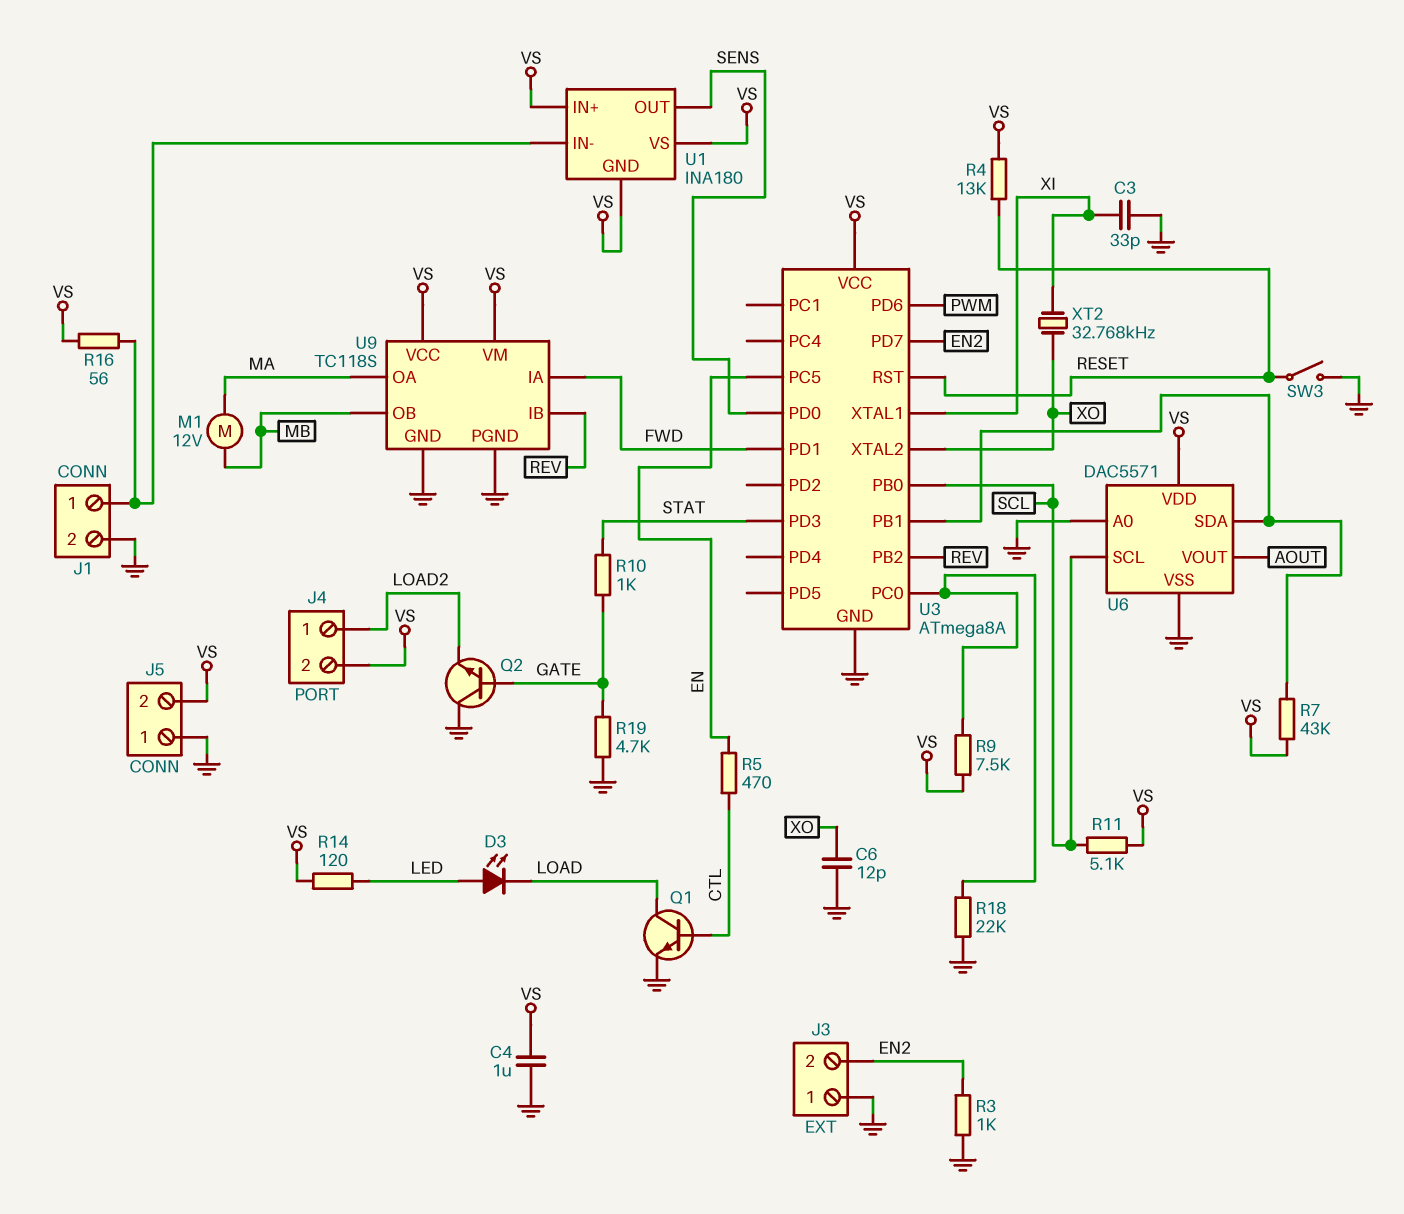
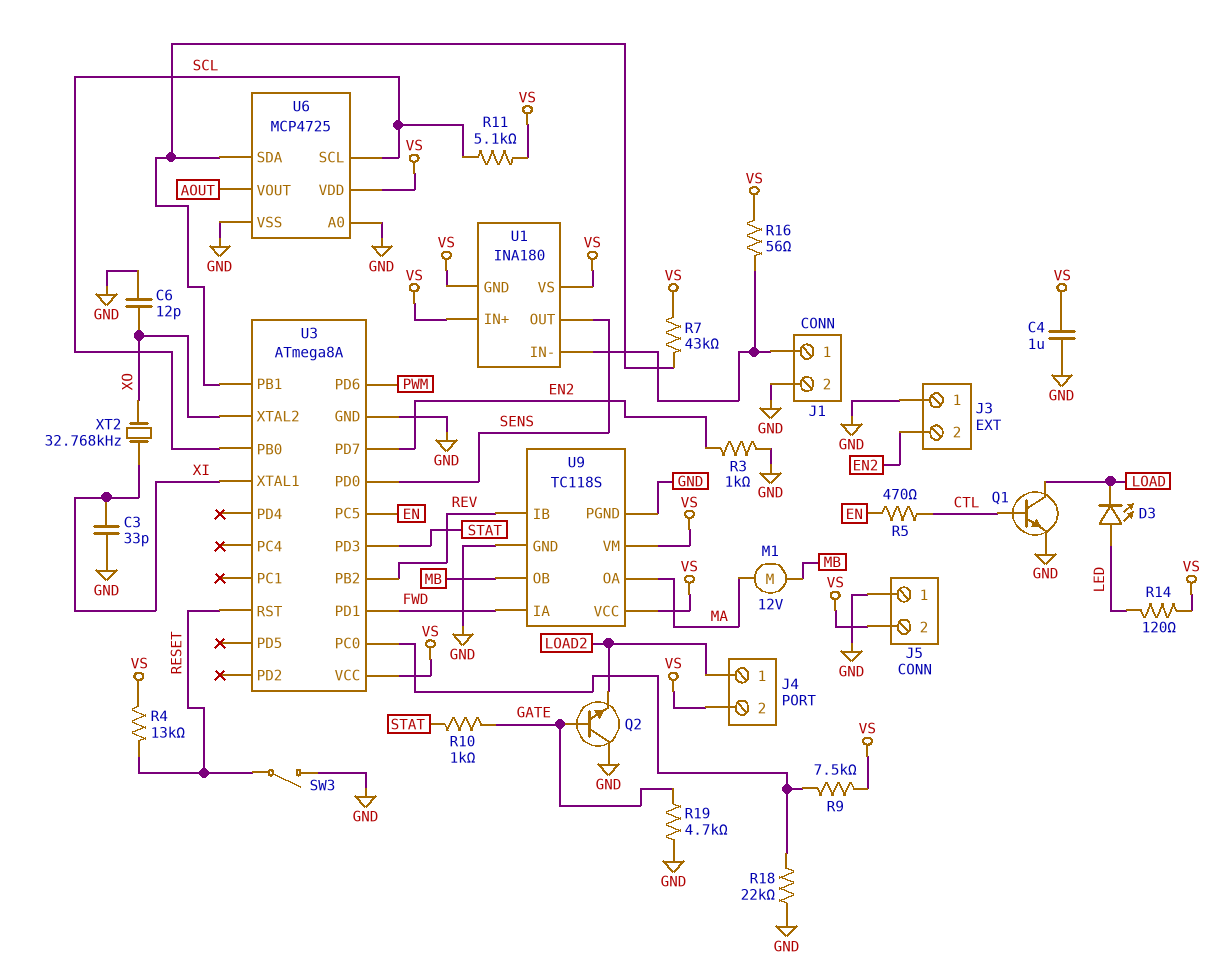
U6: DAC5571 -> MCP4725

